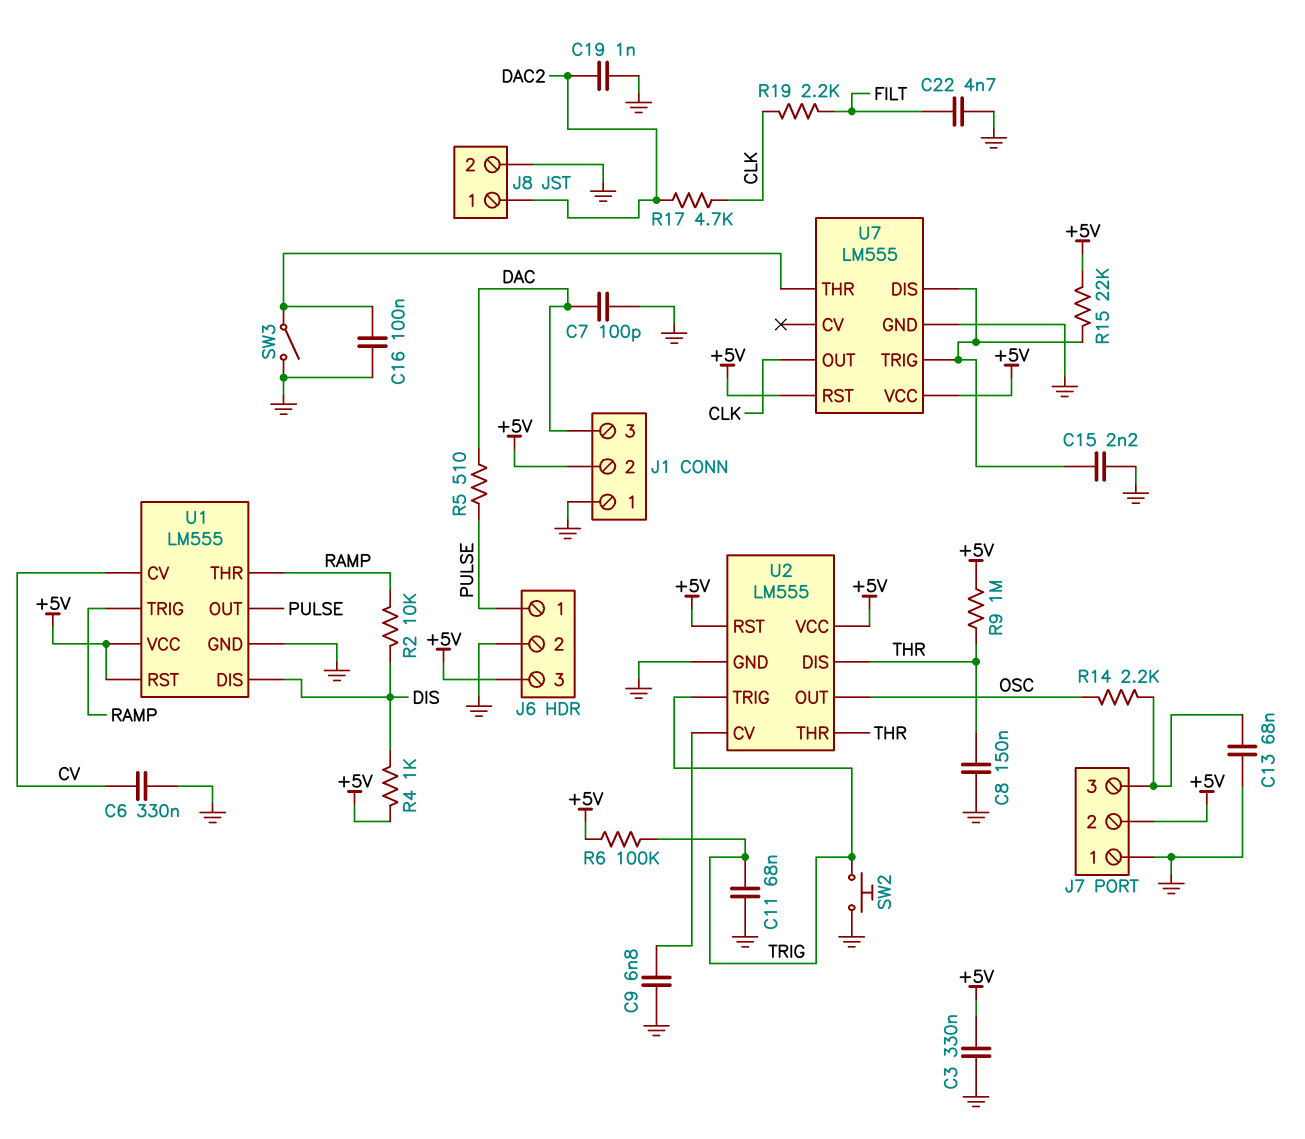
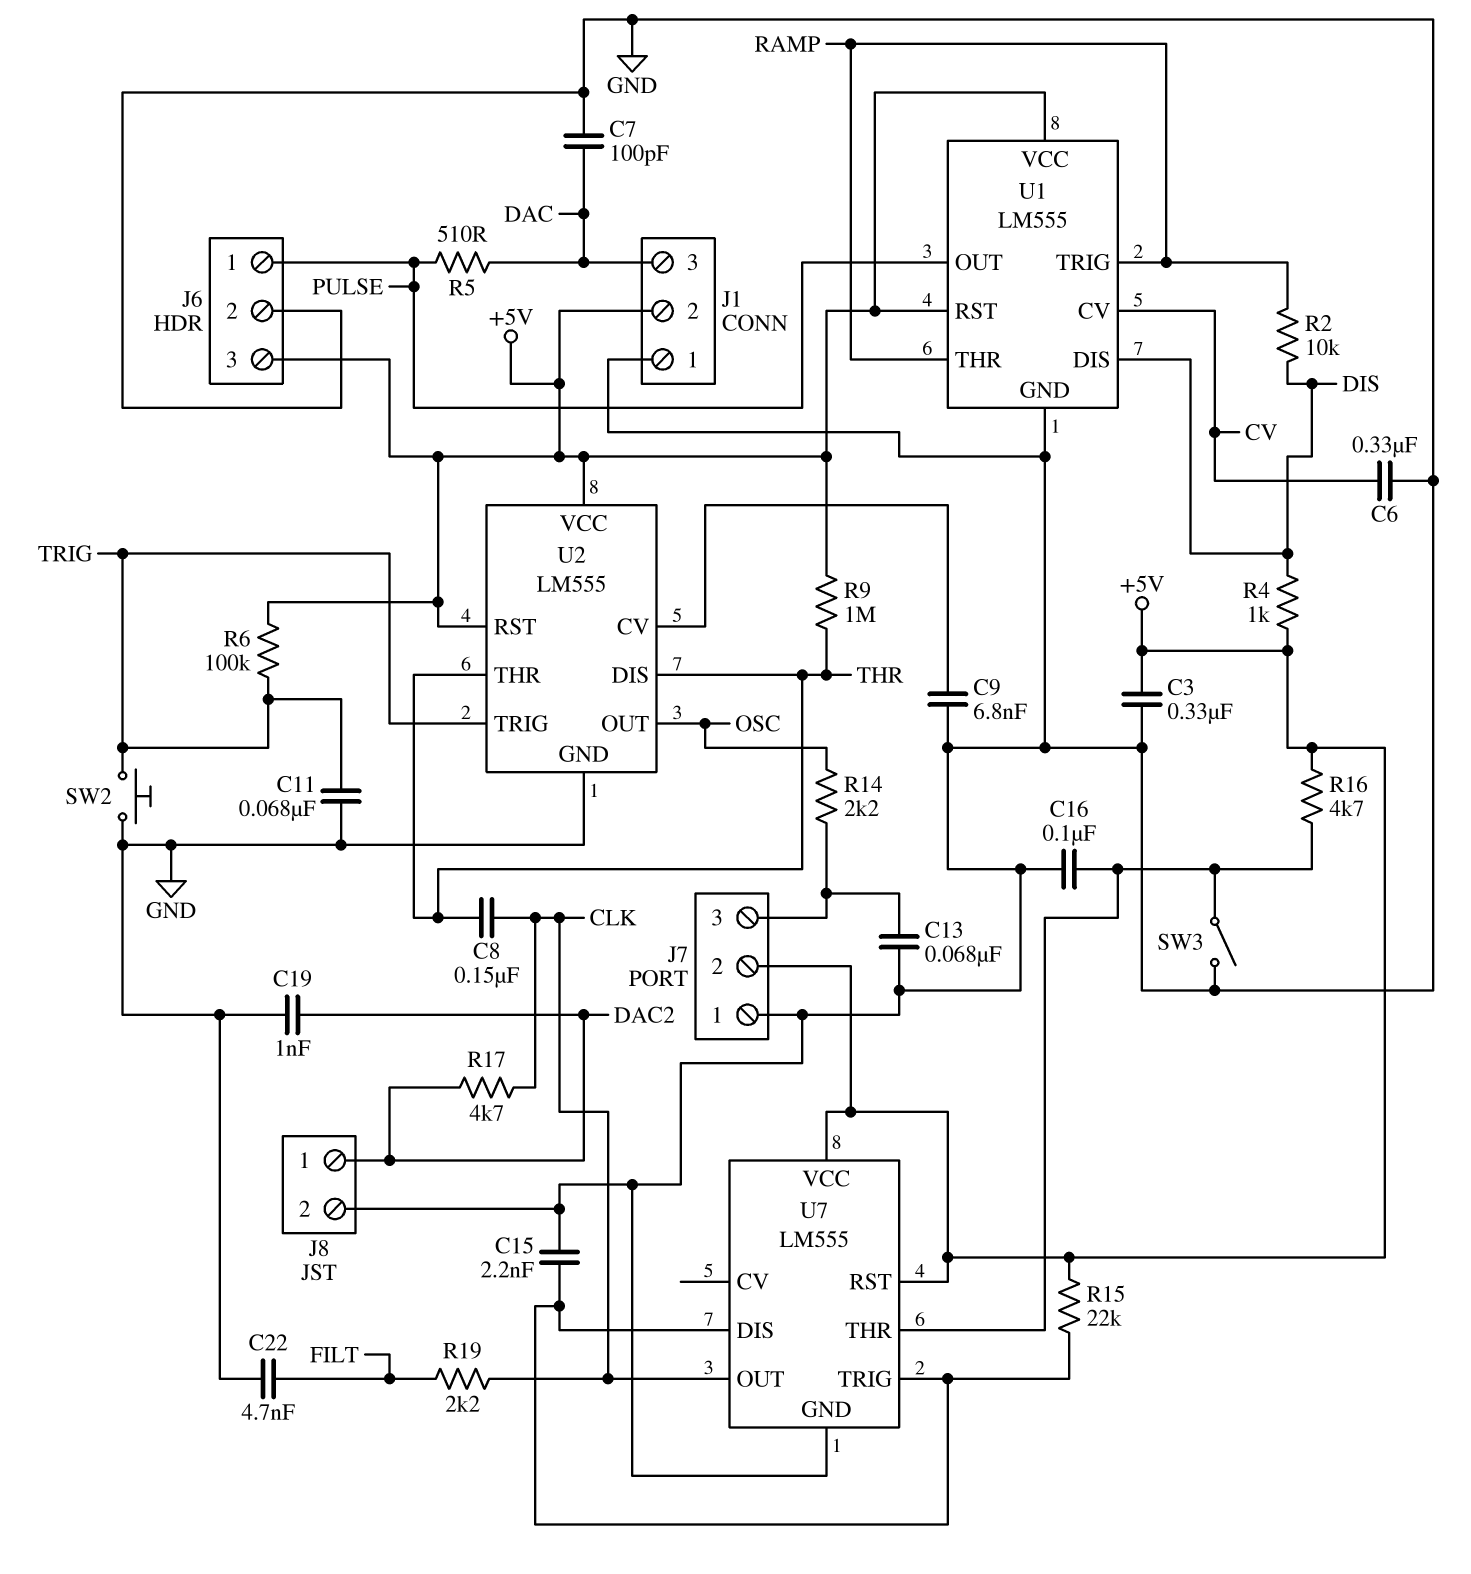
C8: 150nF (GND, THR) -> 150nF (CLK, THR)
R16: none -> 4.7k (+5V, U7/THR)

